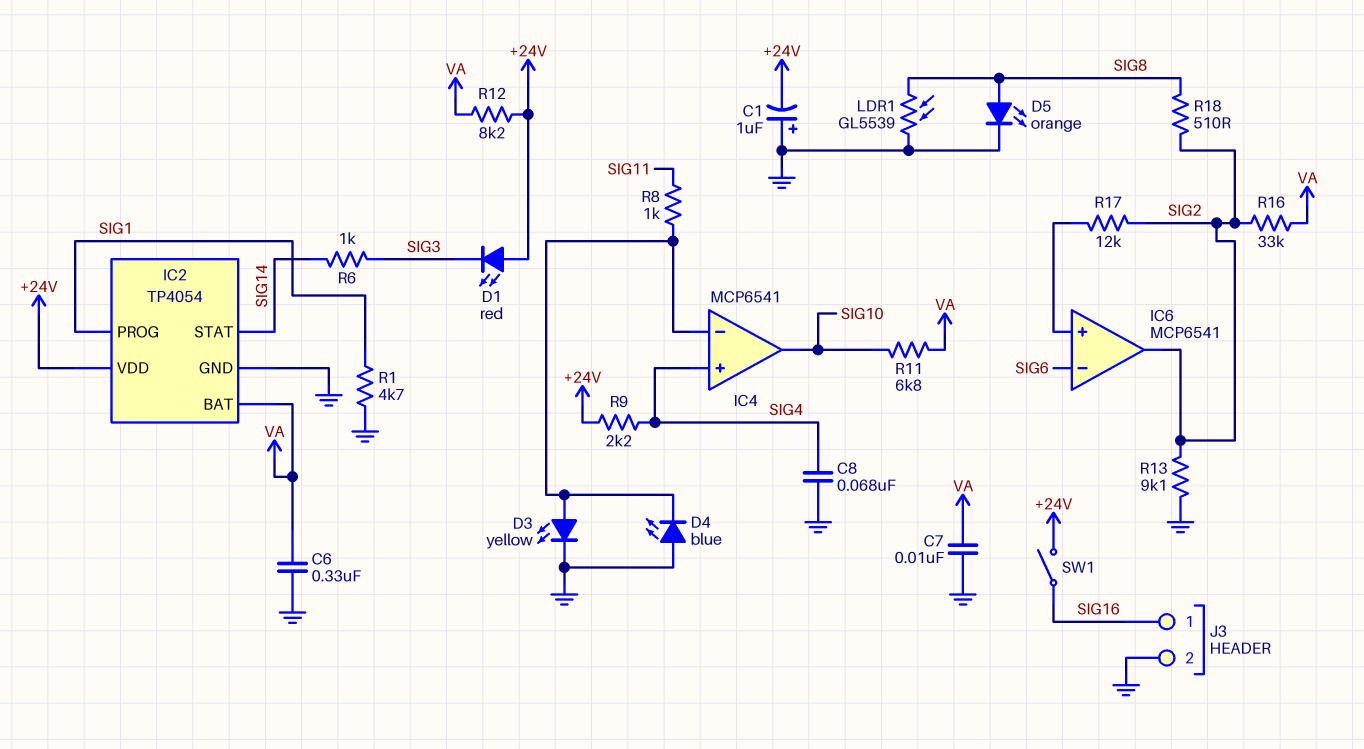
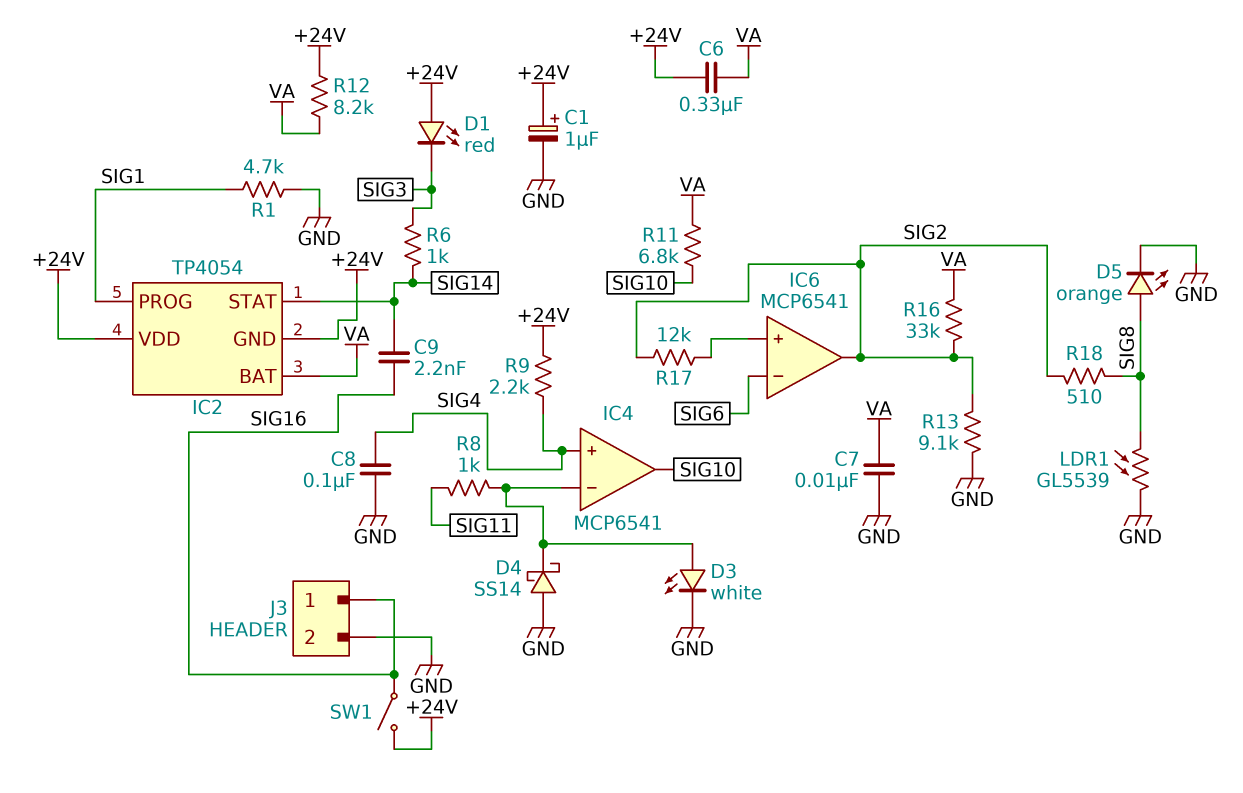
C1: 1uF (plus GND, minus +24V) -> 1uF (plus +24V, minus GND)
C6: 330nF (GND, VA) -> 330nF (+24V, VA)
C8: 68nF (GND, SIG4) -> 100nF (GND, SIG4)
C9: none -> 2.2nF (SIG14, SIG16)
D3: LED yellow (A IC4/in-, K GND) -> LED white (A IC4/in-, K GND)
D4: LED blue (A GND, K IC4/in-) -> schottky SS14 (A GND, K IC4/in-)
IC2 pin GND: GND -> +24V

